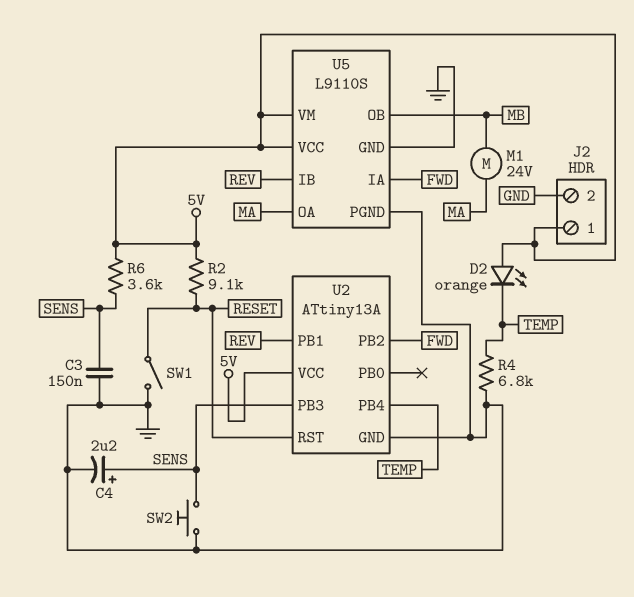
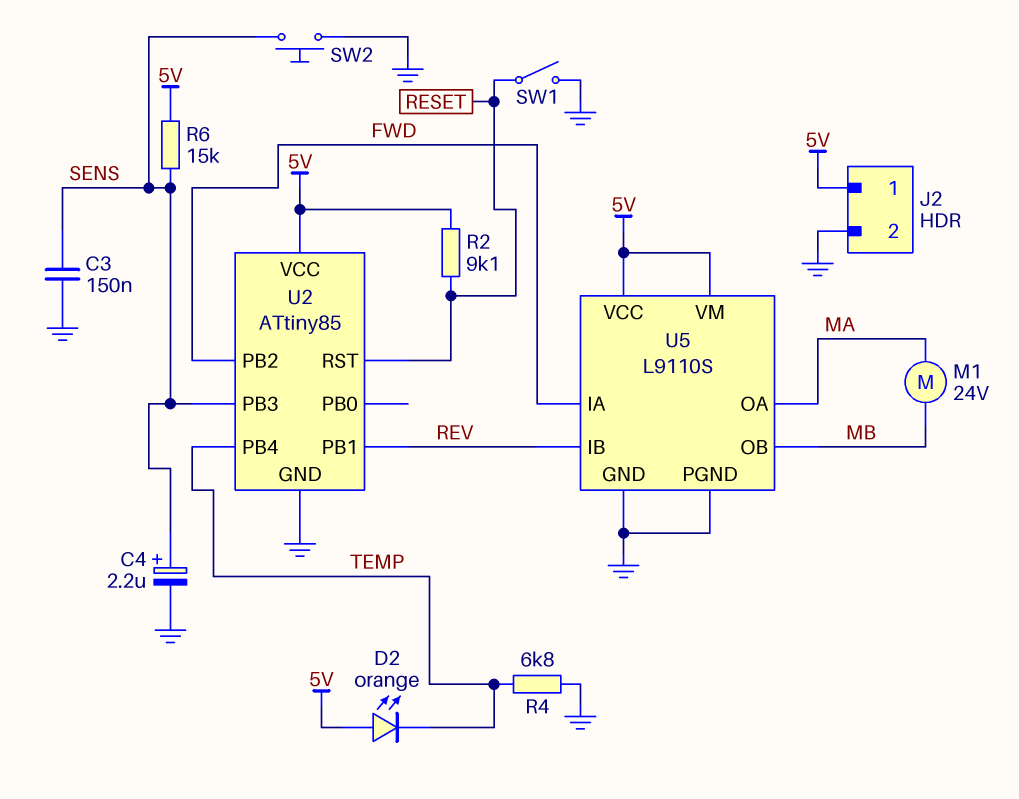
R6: 3.6k (5V, SENS) -> 15k (5V, SENS)
U2: ATtiny13A -> ATtiny85

